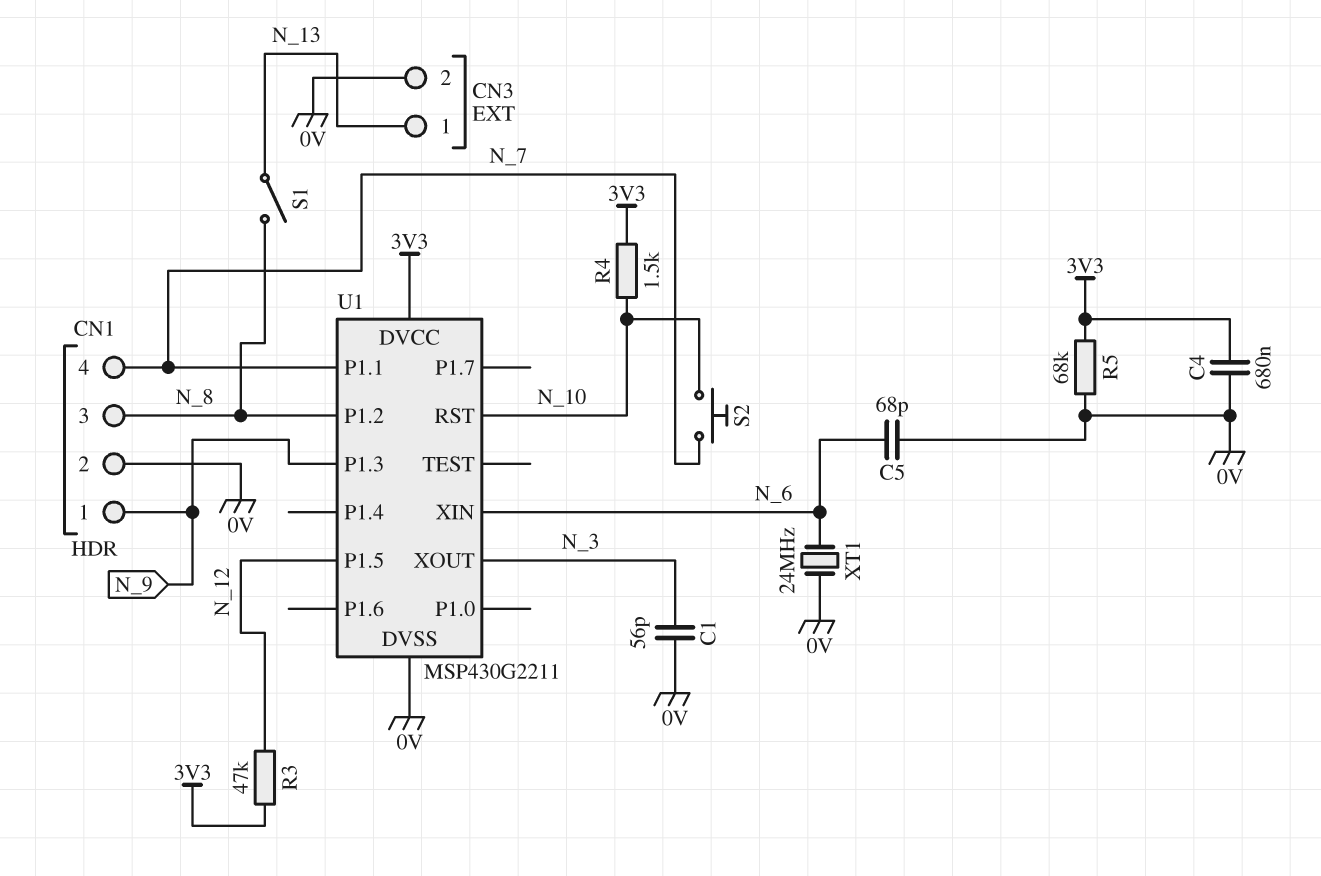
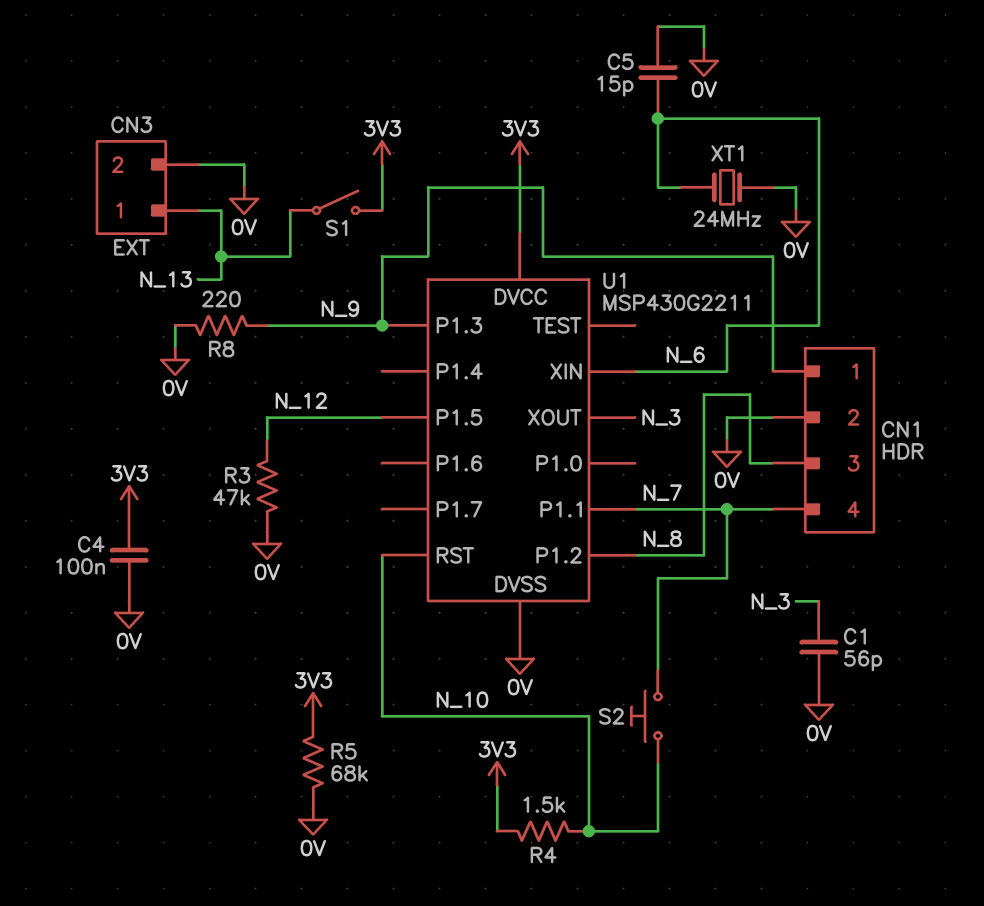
C4: 680nF (0V, 3V3) -> 100nF (0V, 3V3)
C5: 68pF (0V, N_6) -> 15pF (0V, N_6)
R3: 47k (3V3, N_12) -> 47k (0V, N_12)
R8: none -> 220 (0V, N_9)
S1: switch (N_8, N_13) -> switch (3V3, N_13)

